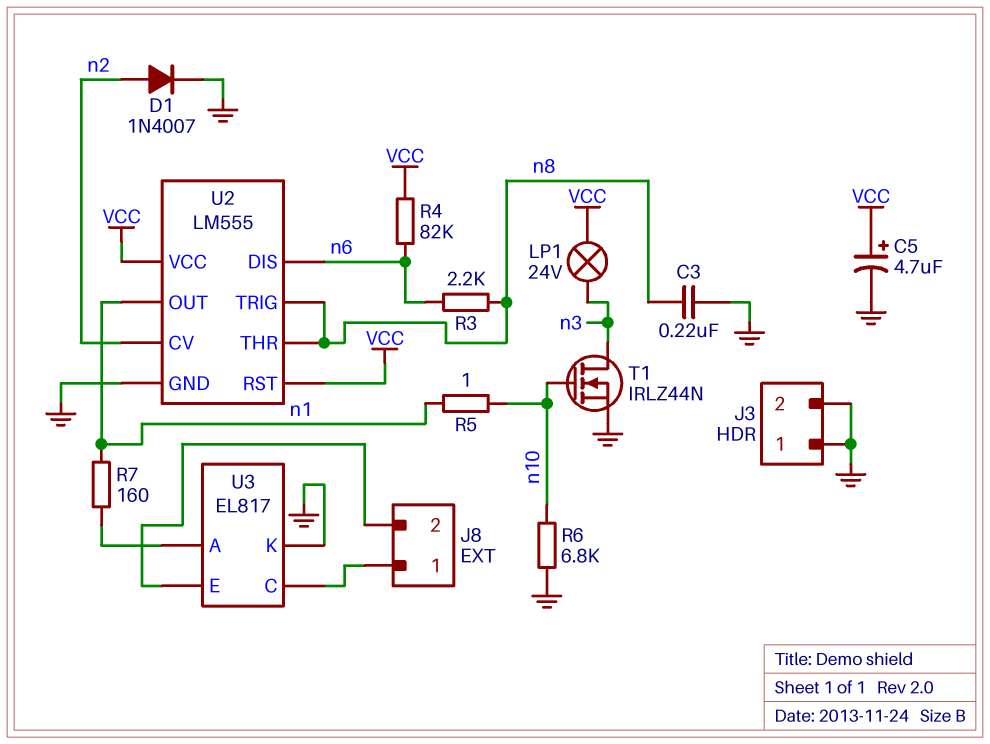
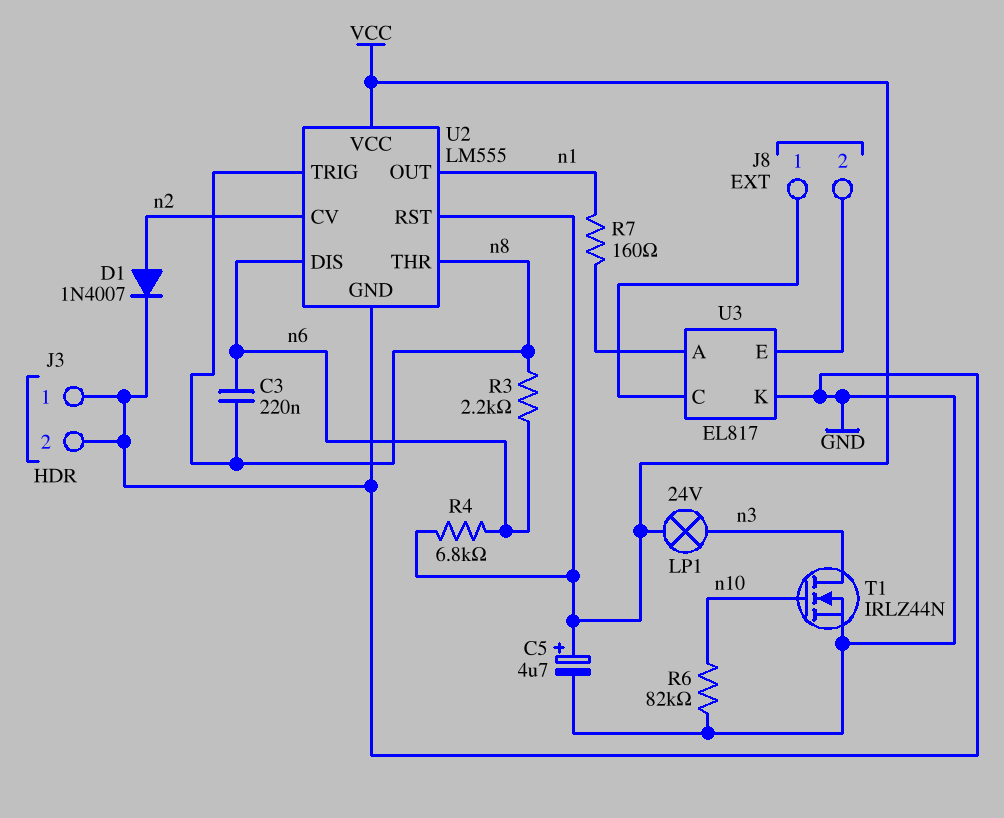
C3: 220nF (GND, n8) -> 220nF (n6, n8)
R4: 82k (VCC, n6) -> 6.8k (VCC, n6)
R5: 1 (n1, n10) -> none
R6: 6.8k (GND, n10) -> 82k (GND, n10)

